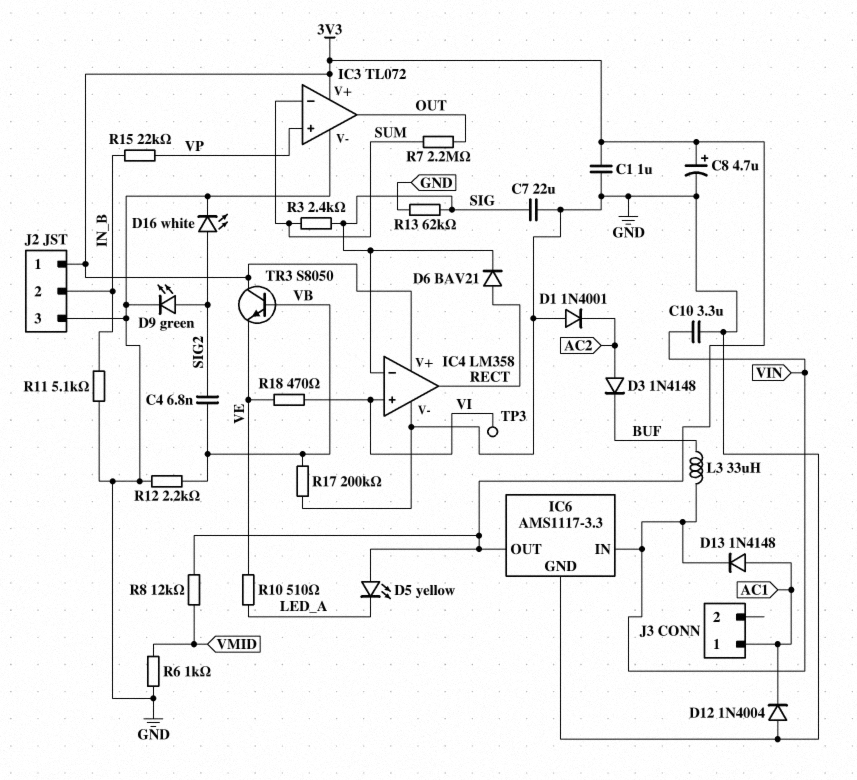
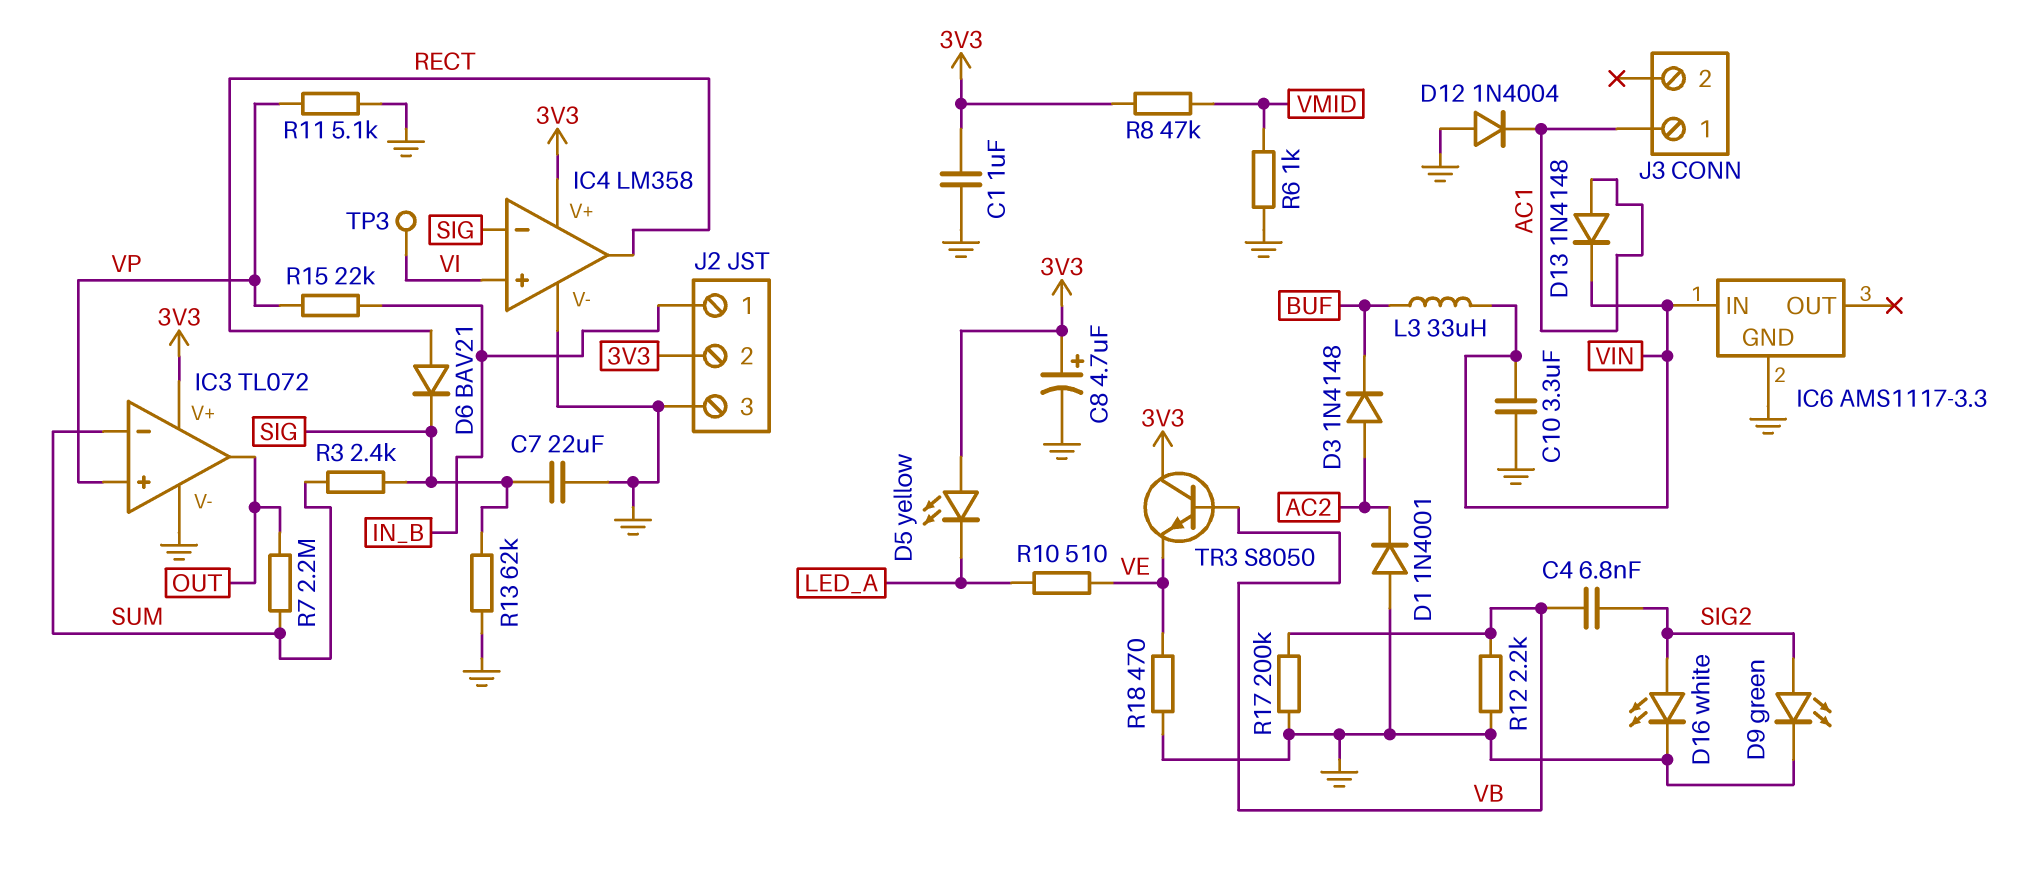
IC6 pin OUT: 3V3 -> none
J2 pin 1: 3V3 -> IN_B
J2 pin 2: IN_B -> 3V3
R8: 12k (3V3, VMID) -> 47k (3V3, VMID)
R11: 5.1k (GND, IN_B) -> 5.1k (GND, VP)
R18: 470 (VE, VI) -> 470 (GND, VE)

